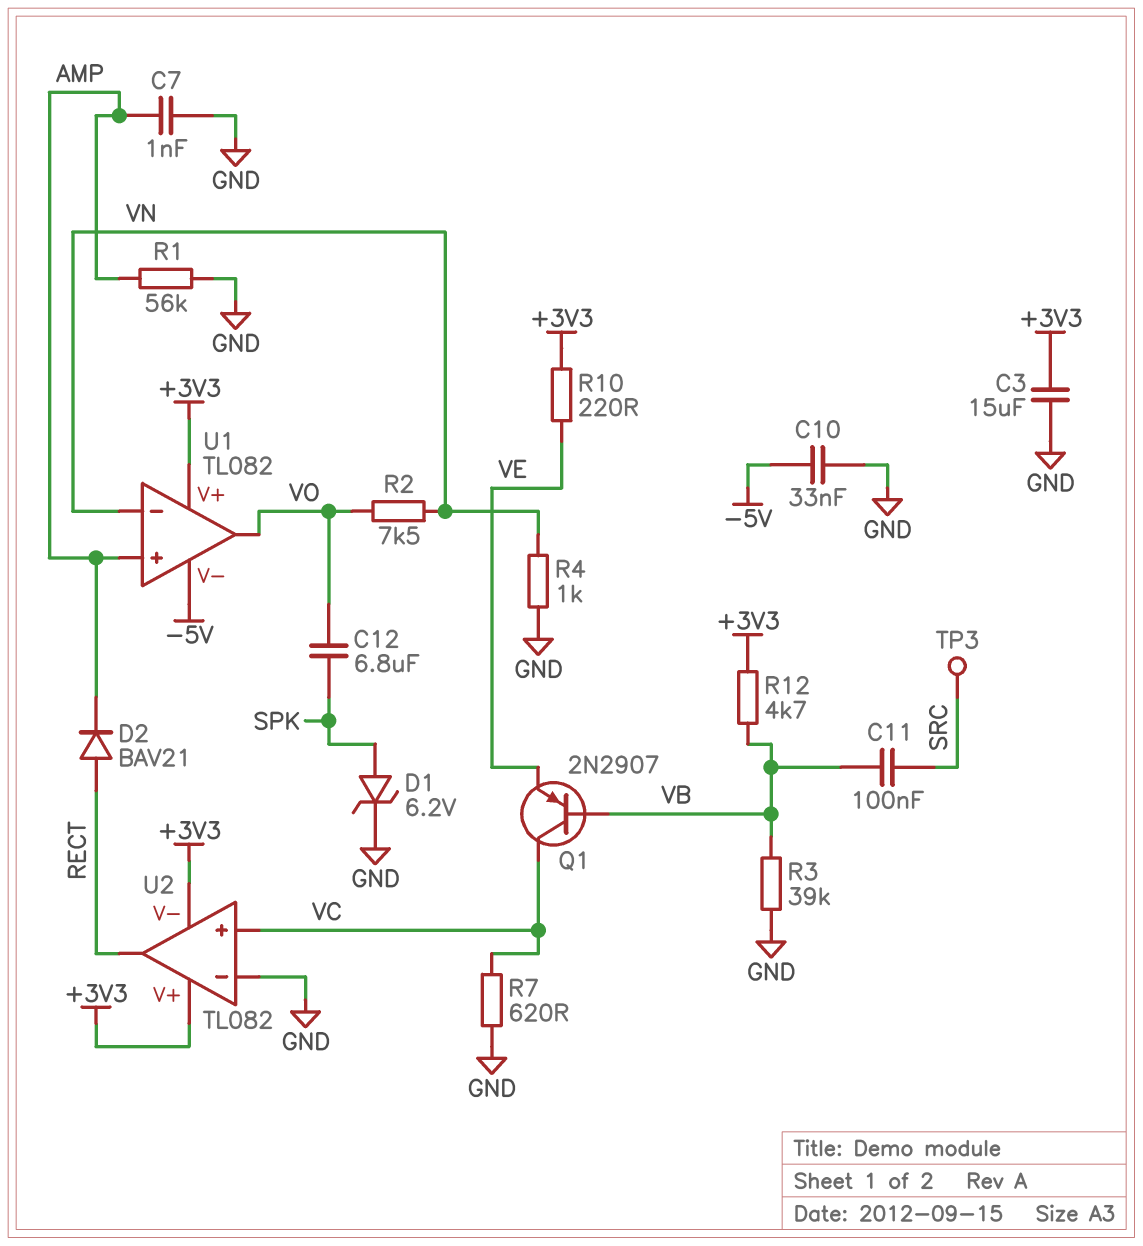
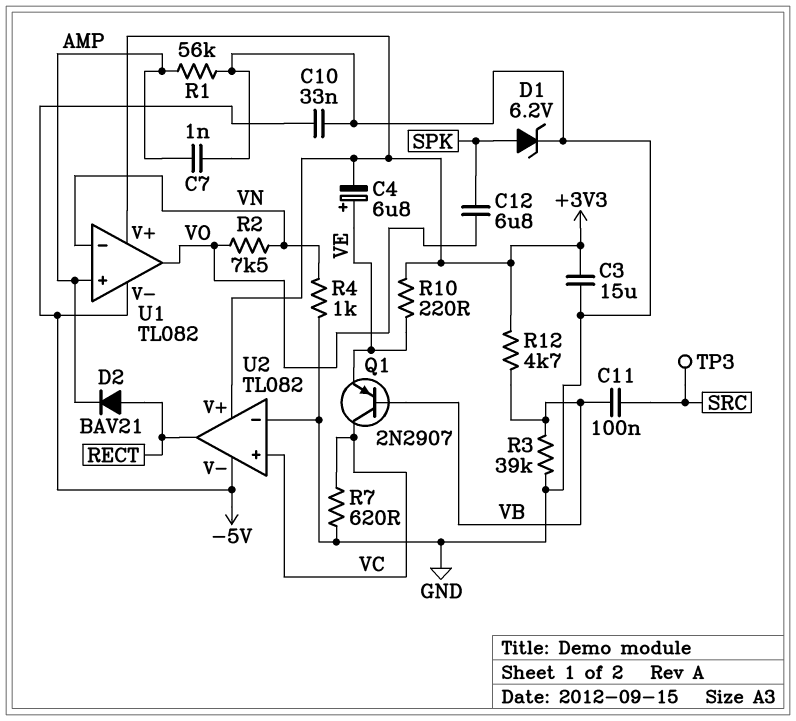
C4: none -> 6.8uF (plus VE, minus +3V3)
U2 pin V-: +3V3 -> -5V

